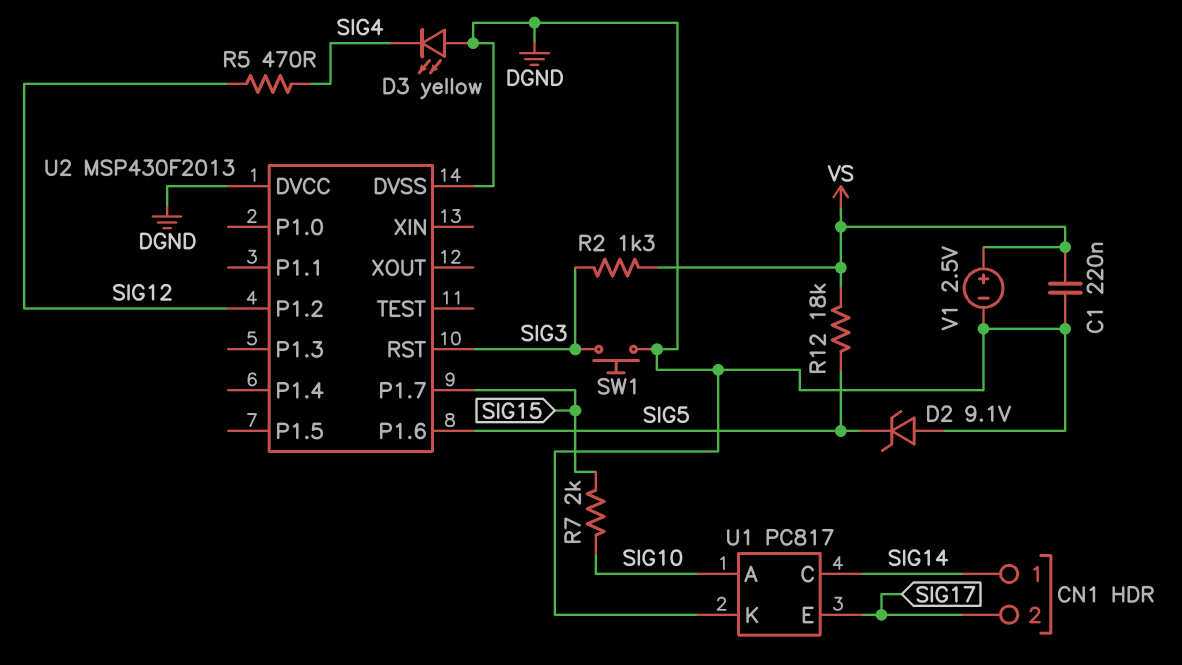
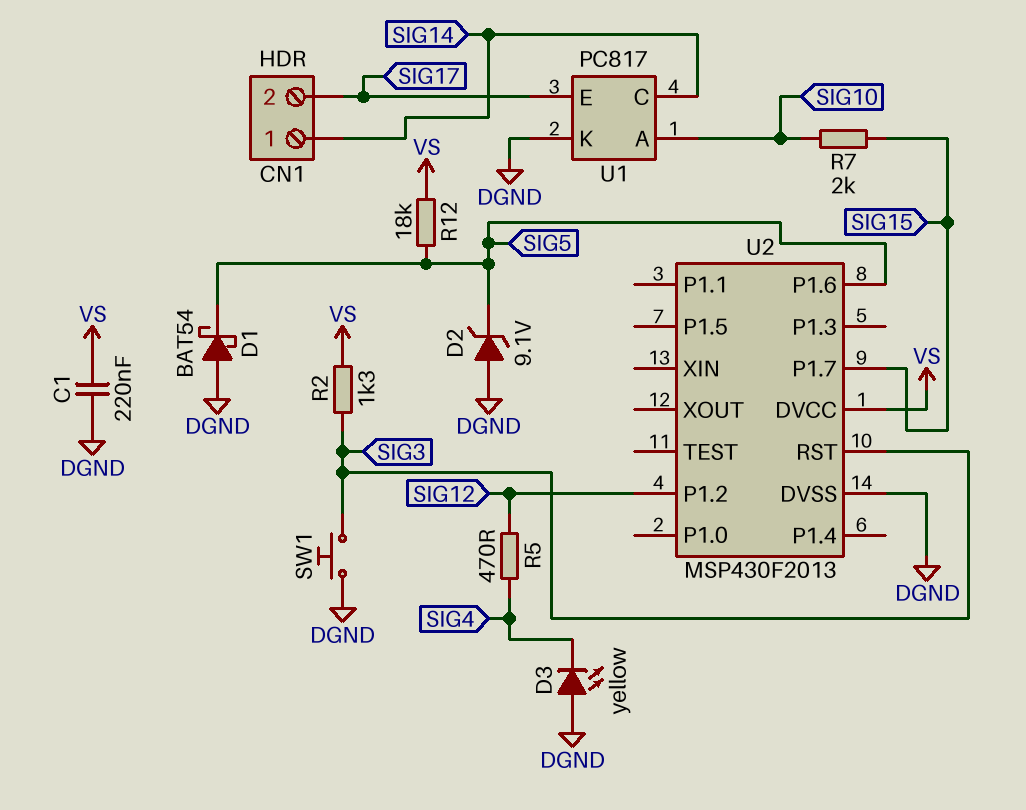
D1: none -> schottky BAT54 (A DGND, K SIG5)
U2 pin DVCC: DGND -> VS
V1: 2.5V (plus VS, minus DGND) -> none

